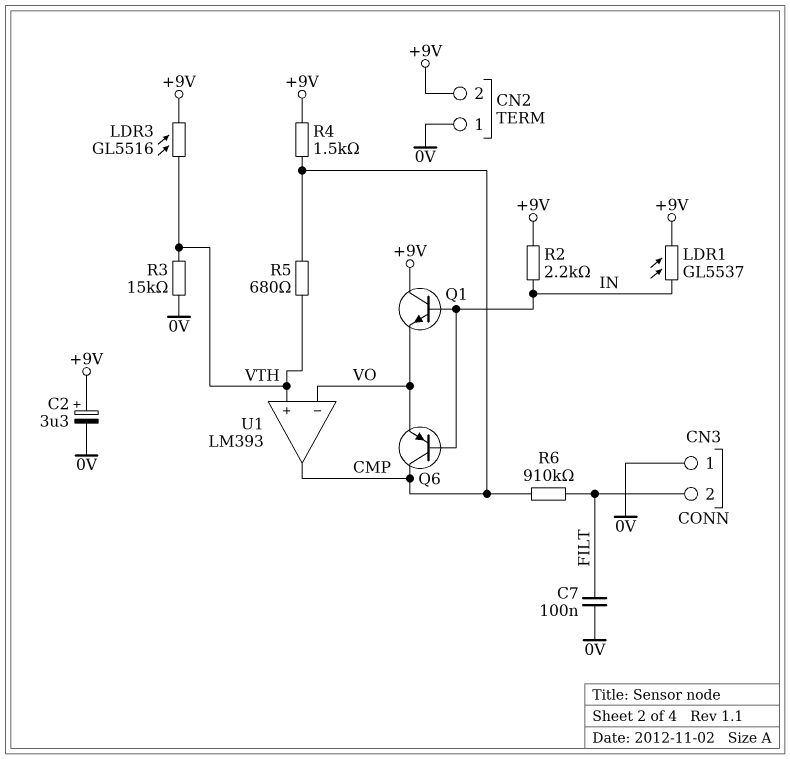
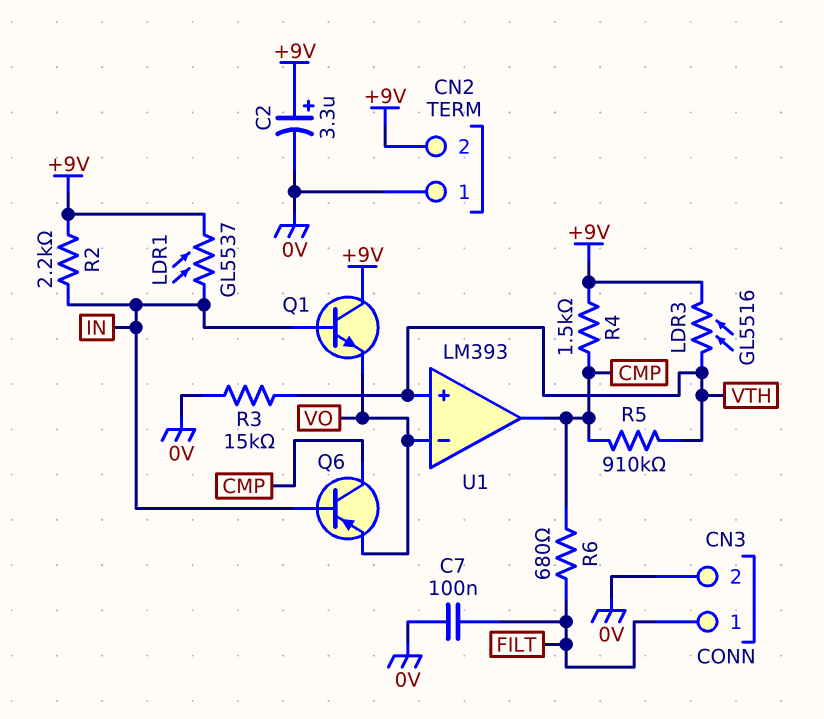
CN3 pin 1: 0V -> FILT
CN3 pin 2: FILT -> 0V
R5: 680 (CMP, VTH) -> 910k (CMP, VTH)
R6: 910k (CMP, FILT) -> 680 (CMP, FILT)

